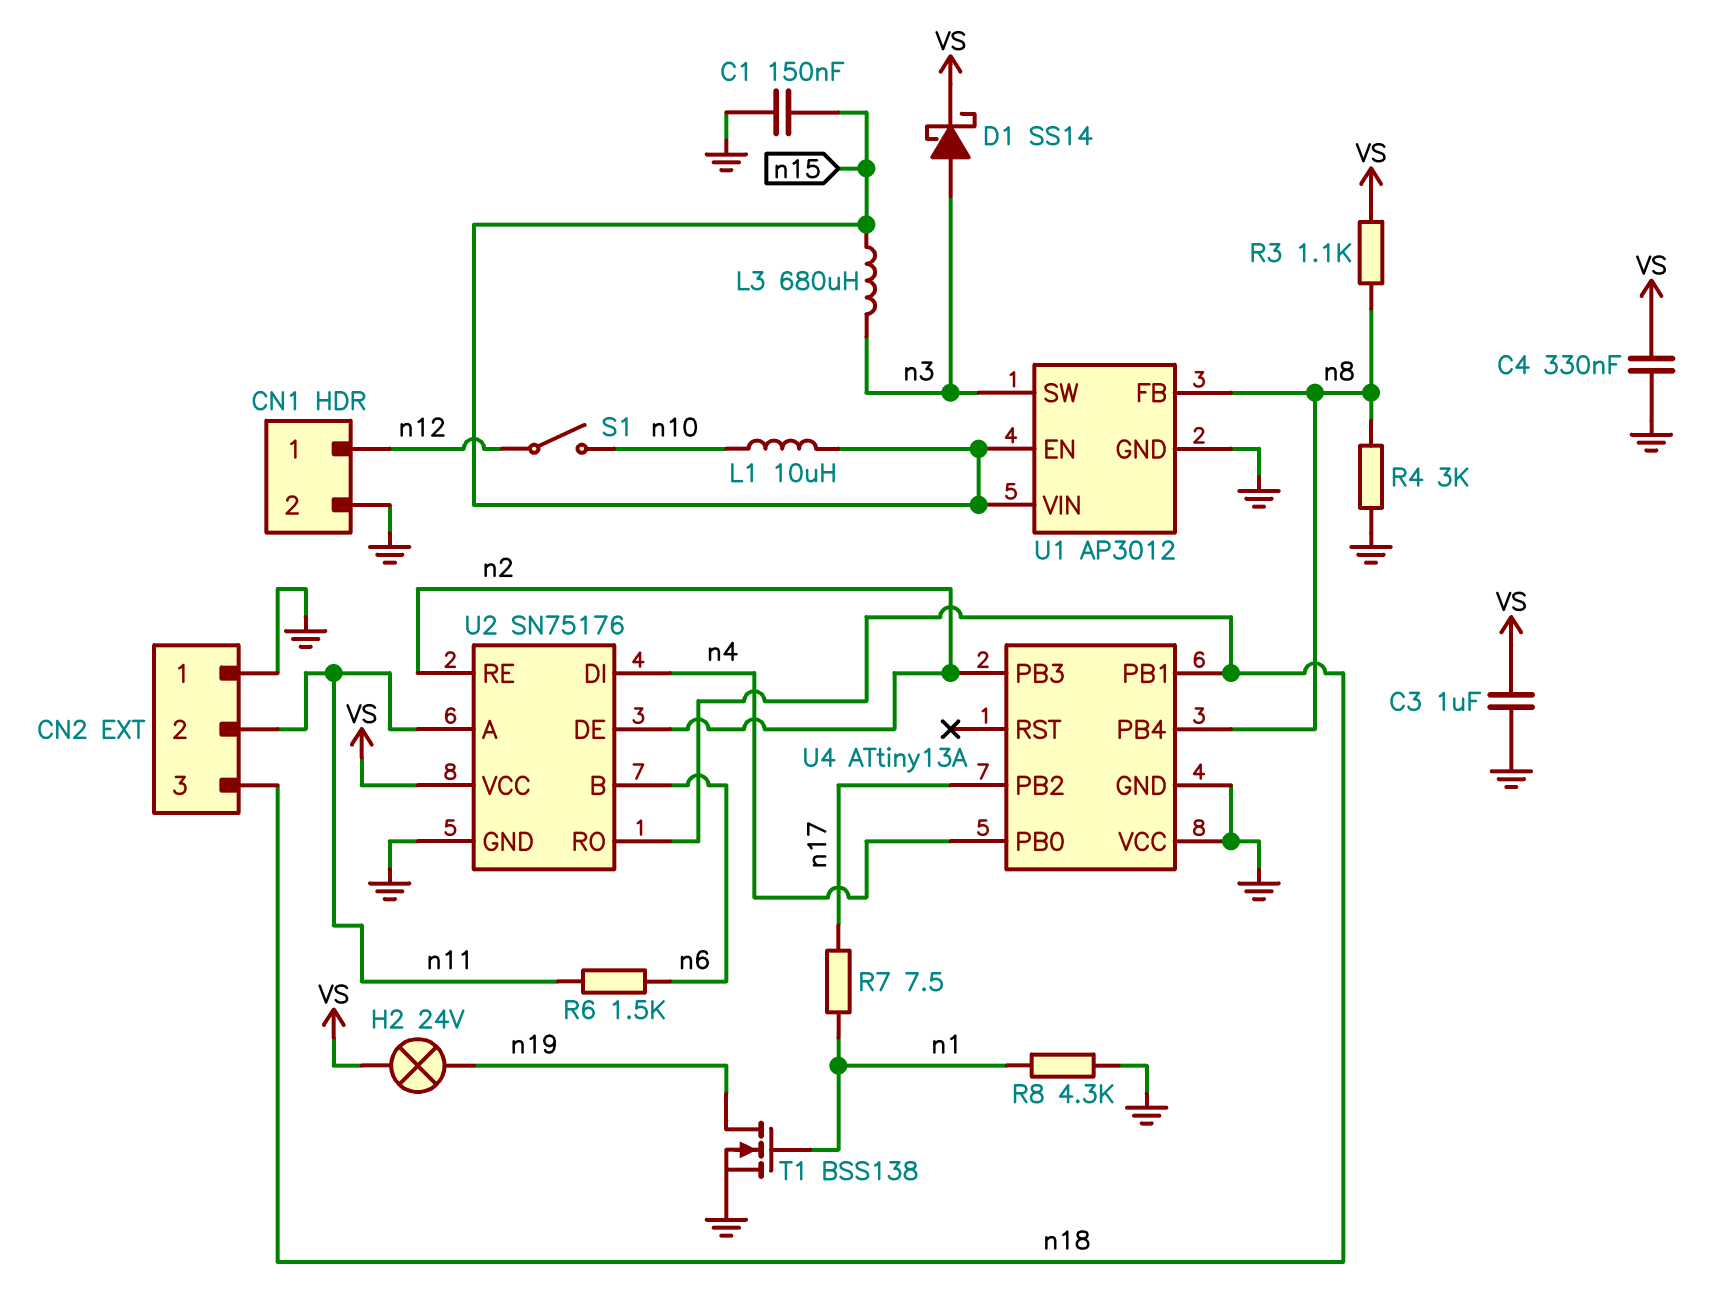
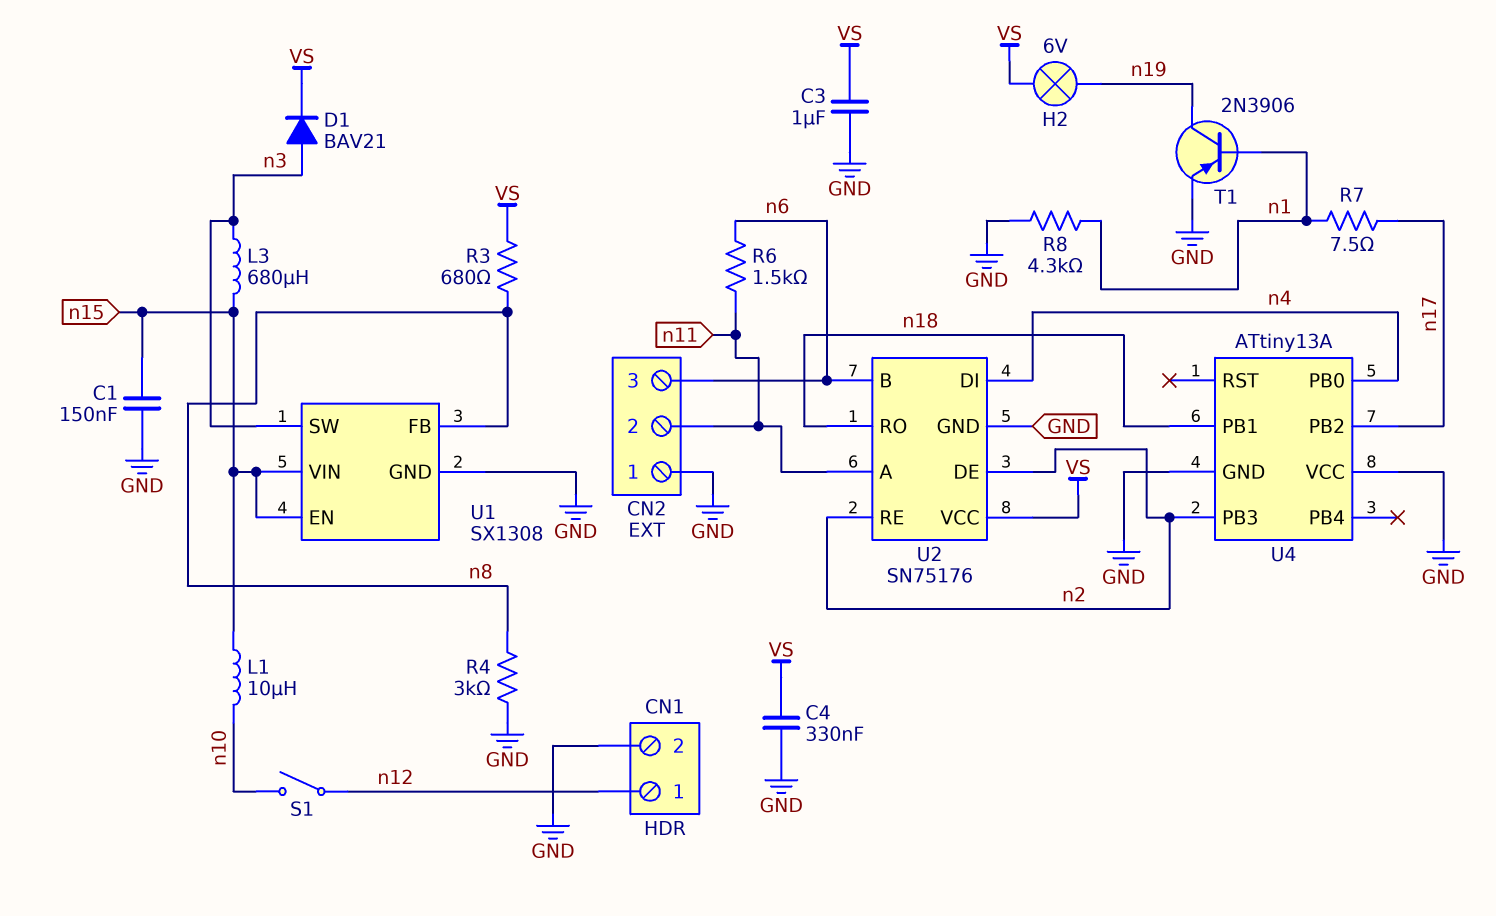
CN2 pin 3: n18 -> n6
D1: schottky SS14 (A n3, K VS) -> diode BAV21 (A n3, K VS)
H2: lamp 24V (VS, n19) -> lamp 6V (VS, n19)
R3: 1.1k (VS, n8) -> 680 (VS, n8)
T1: NMOS BSS138 (G n1, D n19, S GND) -> PNP 2N3906 (B n1, C n19, E GND)
U1: AP3012 -> SX1308
U4 pin PB4: n8 -> none

